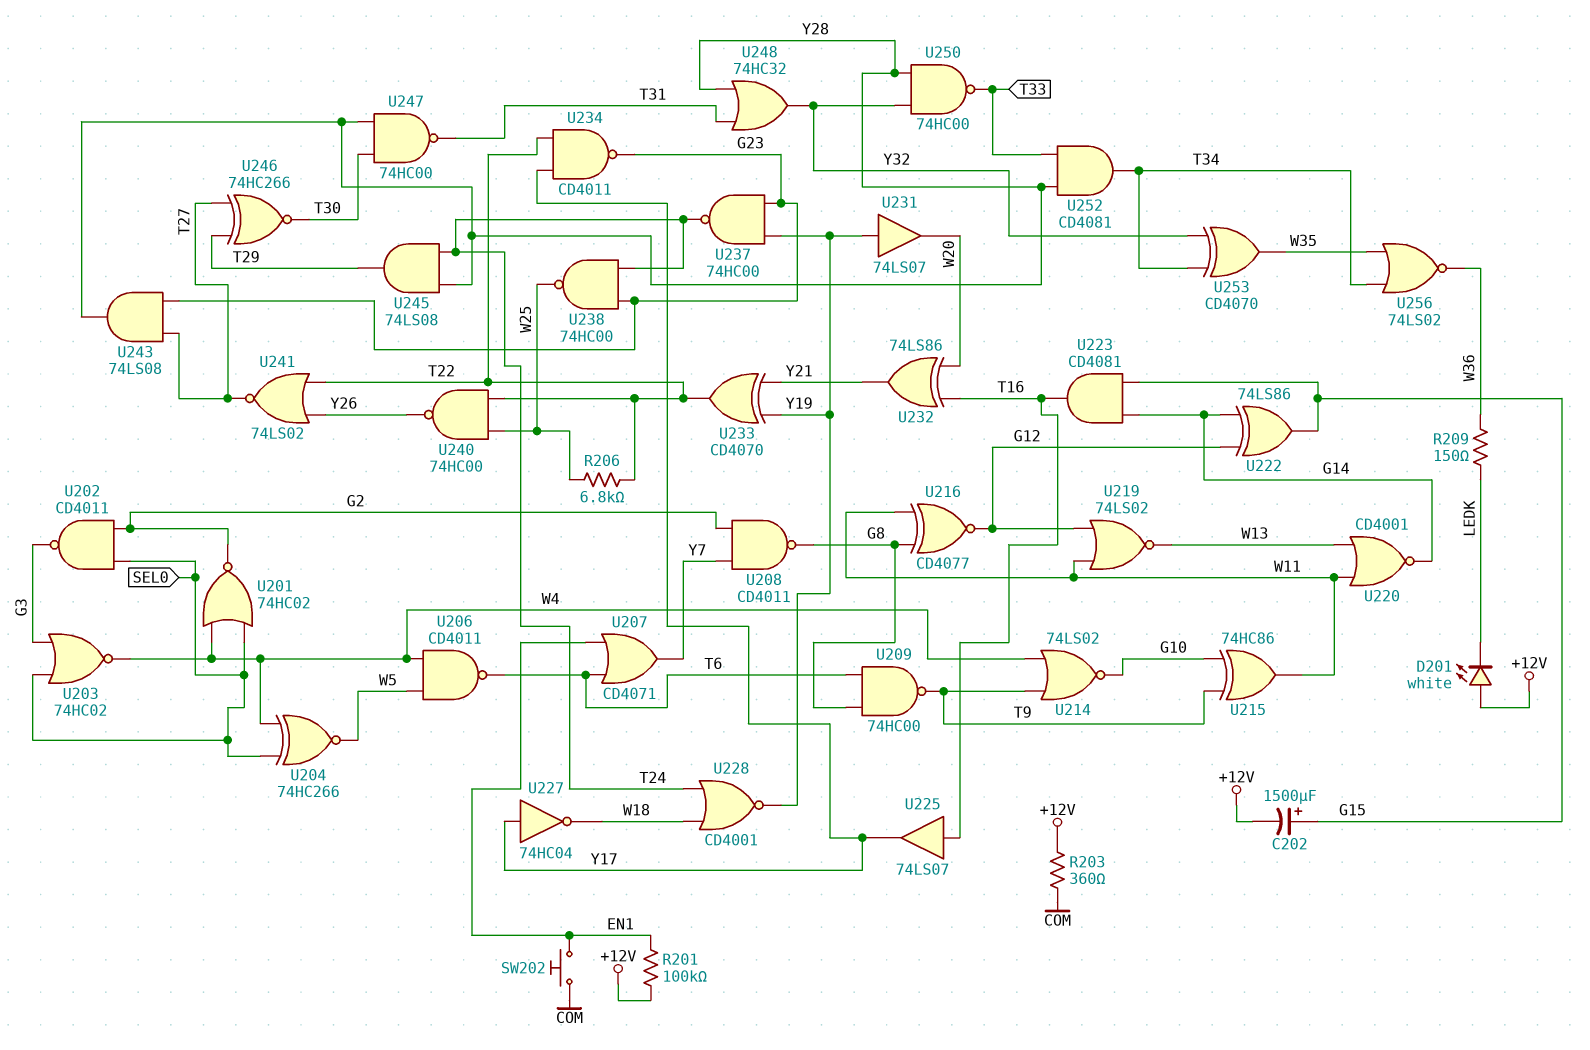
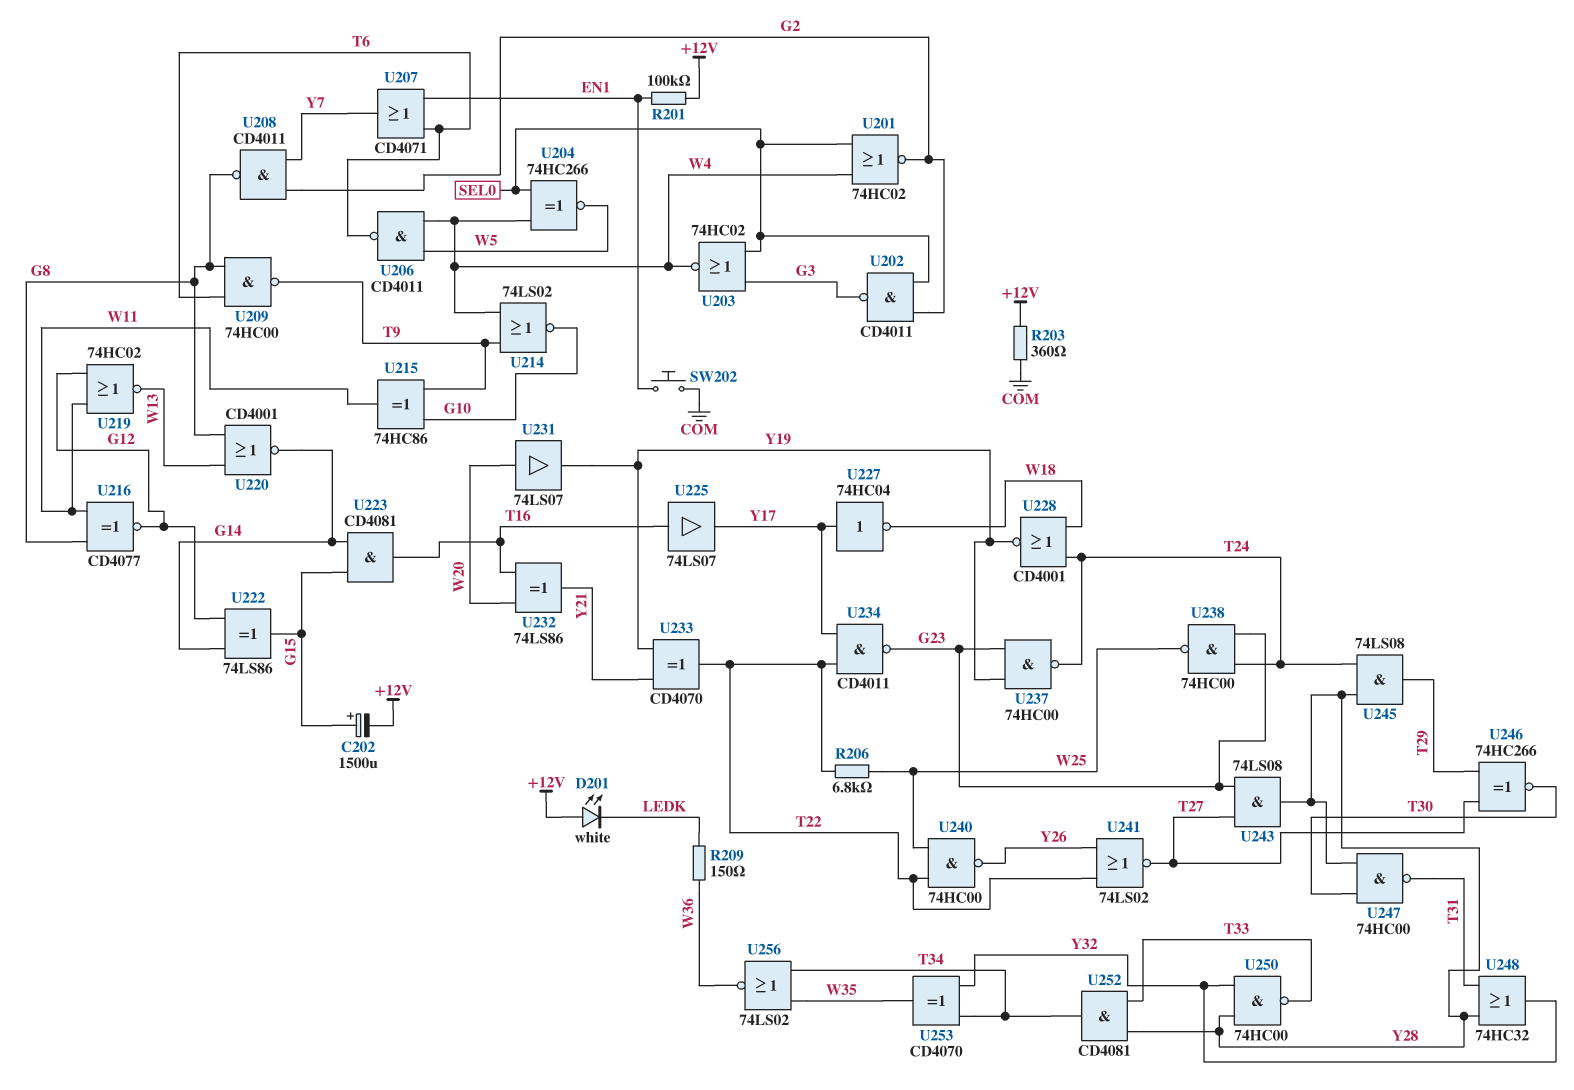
U219: NOR 74LS02 (in G12, in W11, out W13) -> NOR 74HC02 (in G12, in W11, out W13)
U220: NOR CD4001 (in W11, in W13, out G14) -> NOR CD4001 (in G8, in W13, out G14)
U231: buffer 74LS07 (in Y19, out W20) -> buffer 74LS07 (in W20, out Y19)

